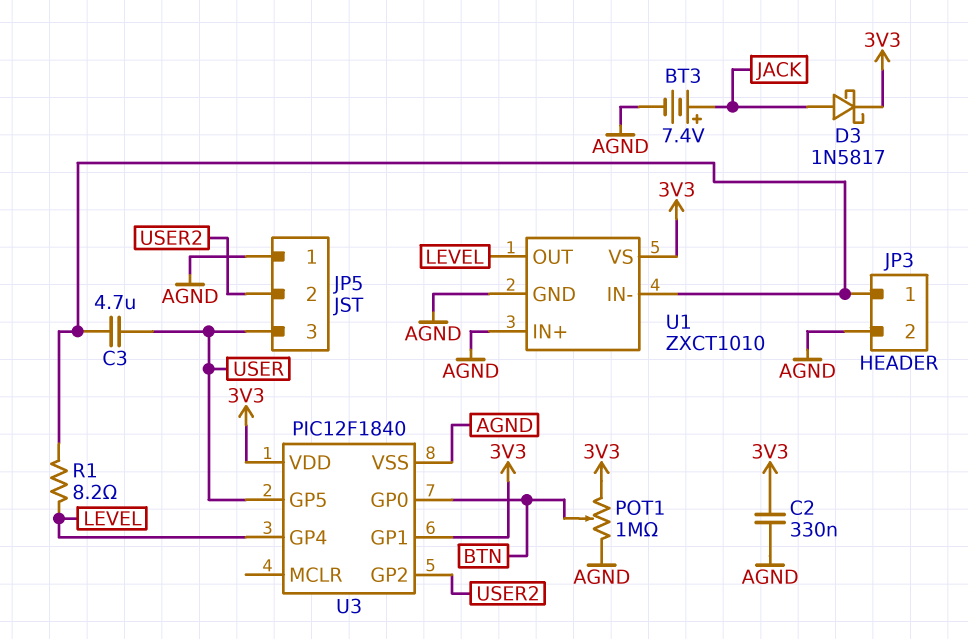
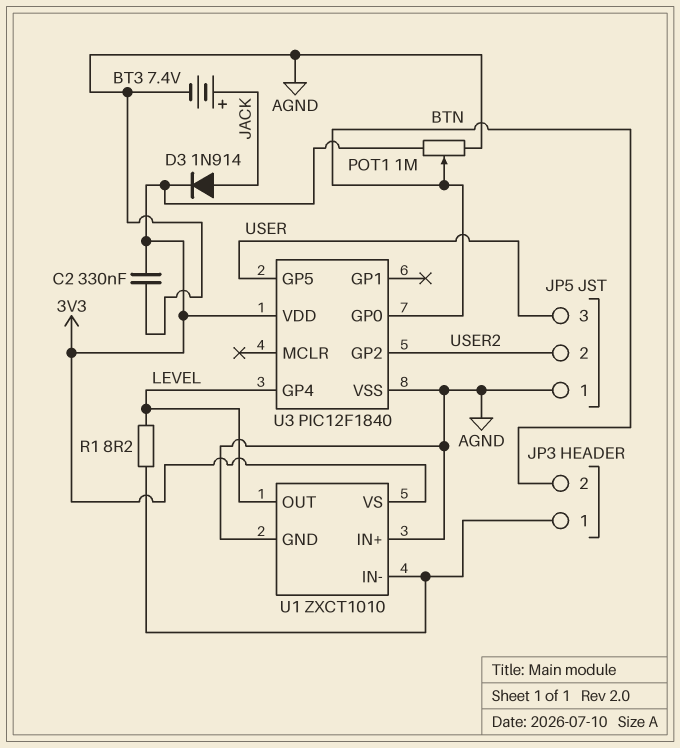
C3: 4.7uF (JP3/1, USER) -> none
D3: schottky 1N5817 (A JACK, K 3V3) -> diode 1N914 (A JACK, K 3V3)
JP3 pin 2: AGND -> BTN
U3 pin GP1: 3V3 -> none

